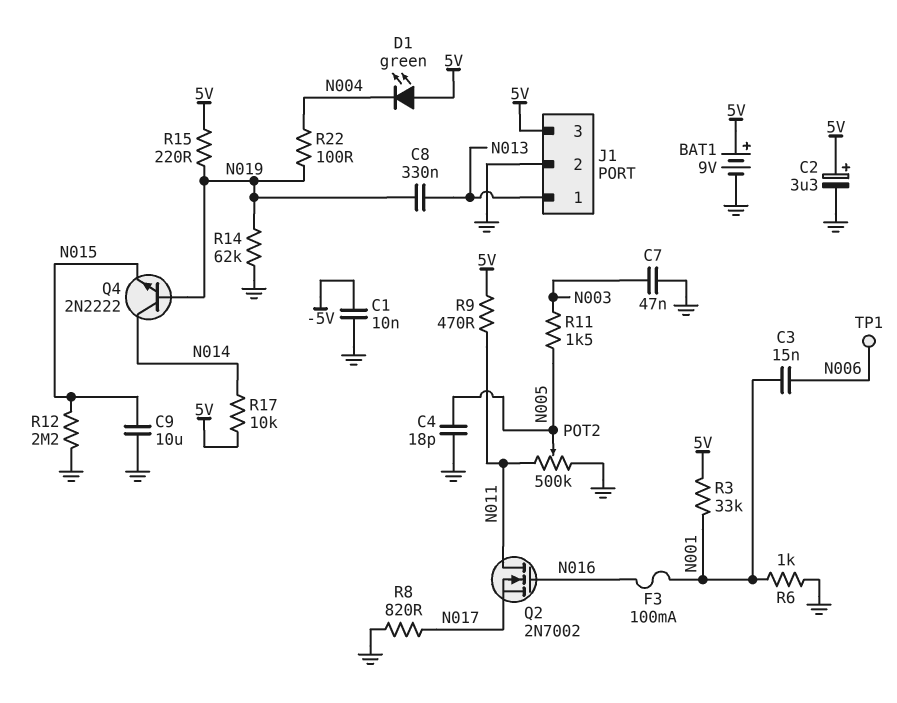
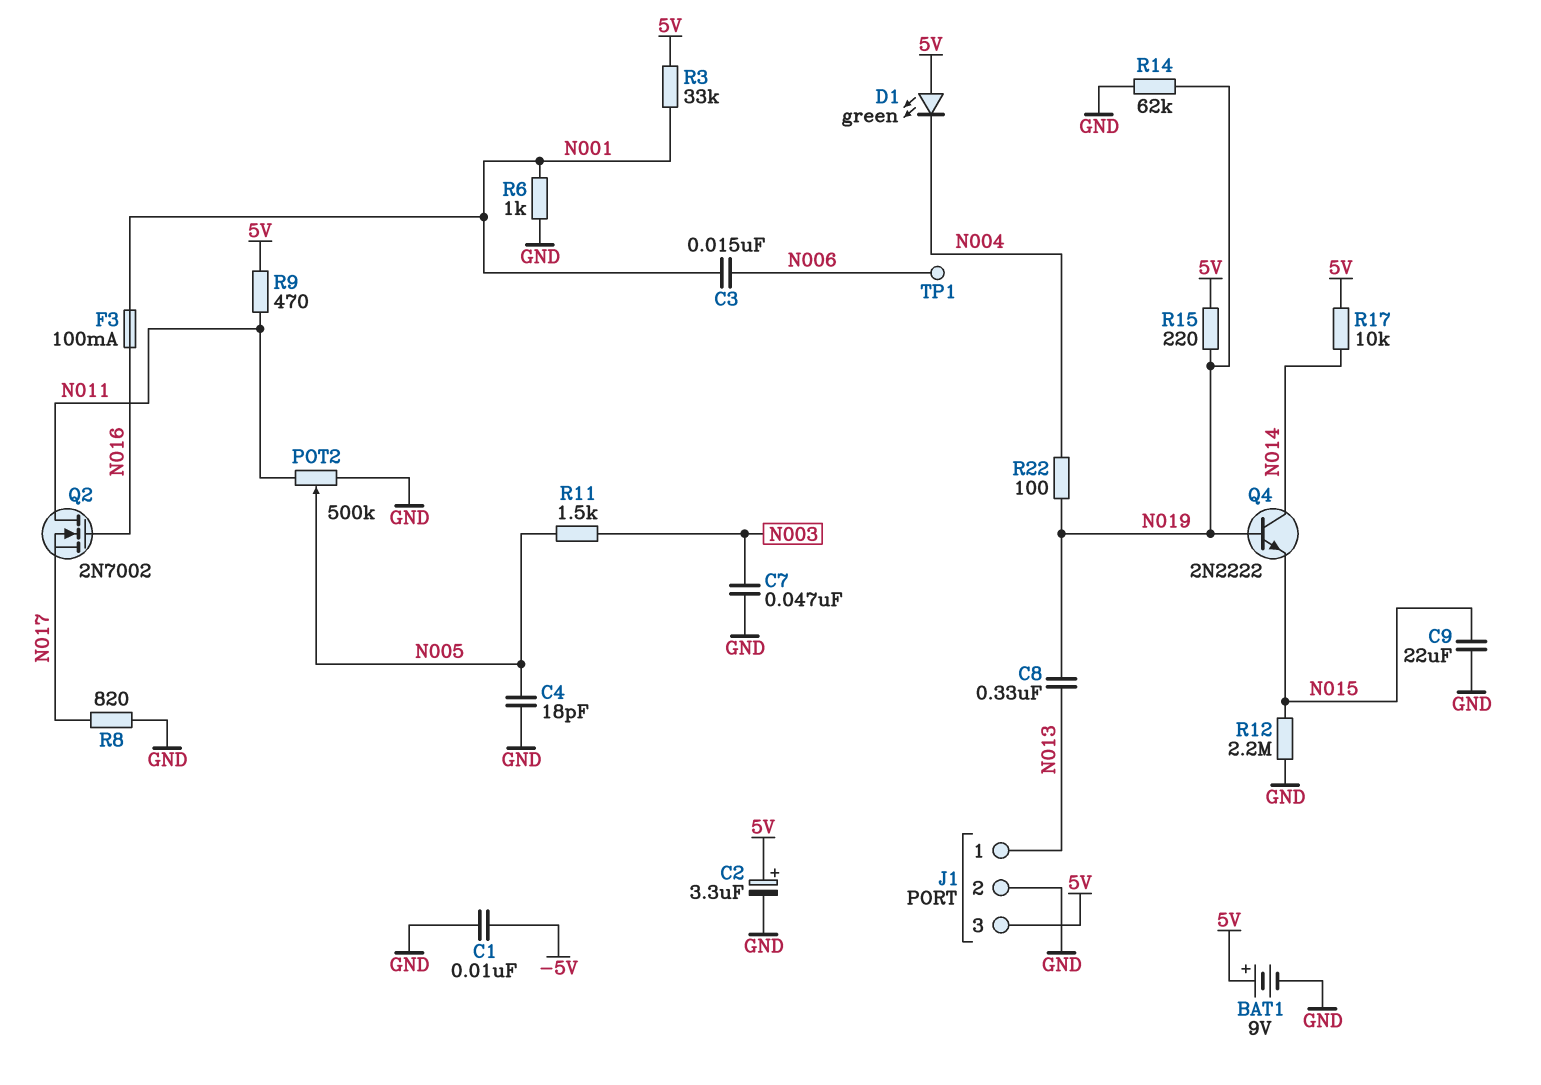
C9: 10uF (GND, N015) -> 22uF (GND, N015)

